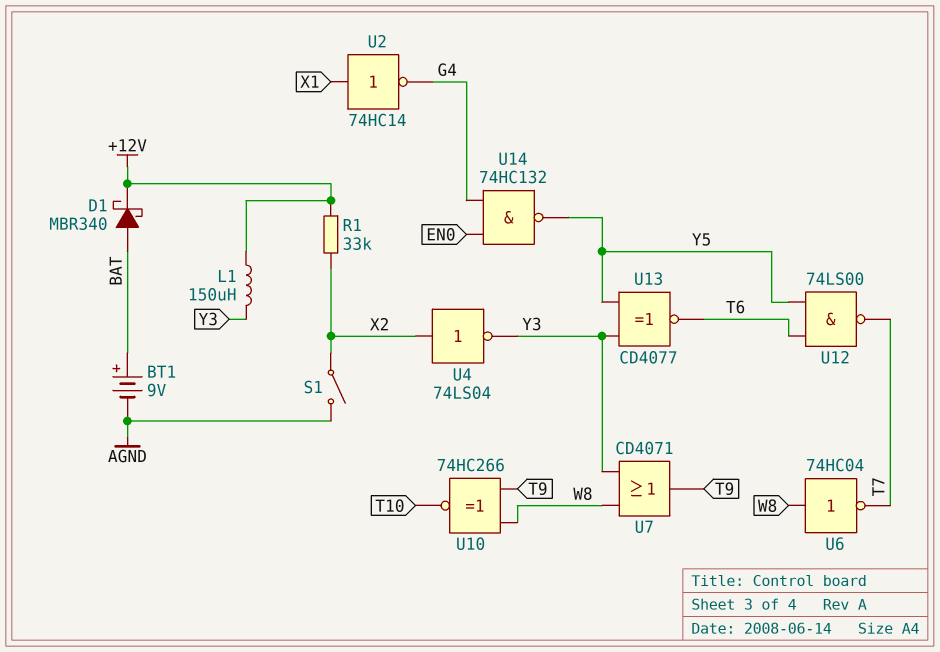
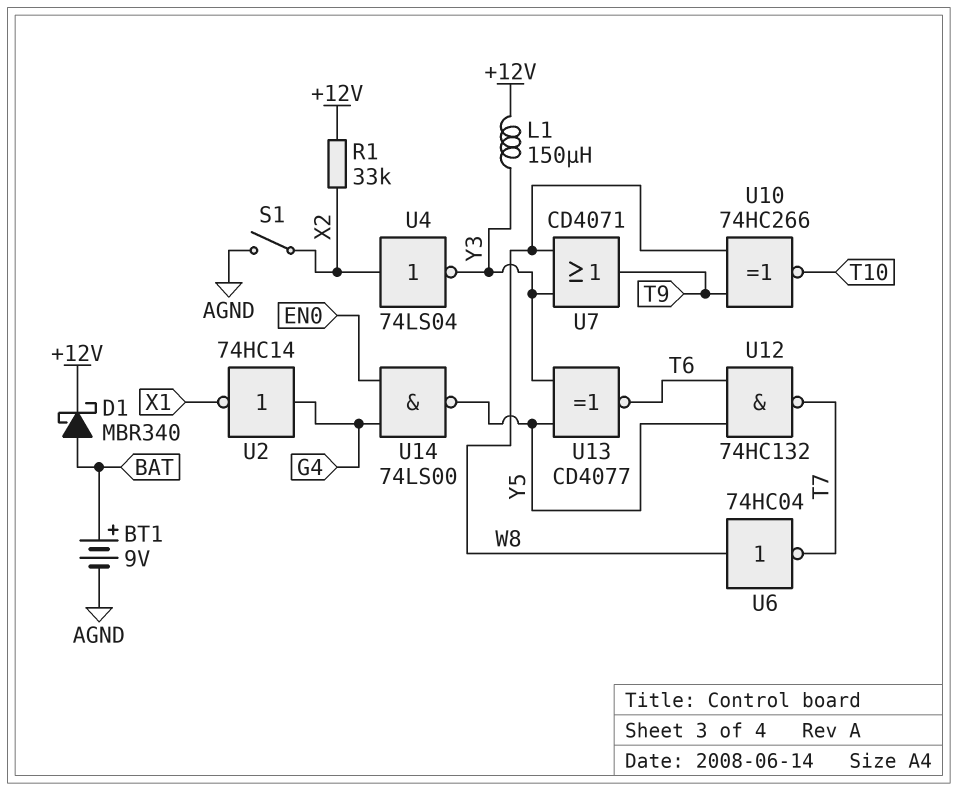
U2: NOT 74HC14 (in X1, out G4) -> NOT 74HC14 (in G4, out X1)
U12: NAND 74LS00 (in T6, in Y5, out T7) -> NAND 74HC132 (in T6, in Y5, out T7)
U14: NAND 74HC132 (in EN0, in G4, out Y5) -> NAND 74LS00 (in EN0, in G4, out Y5)

